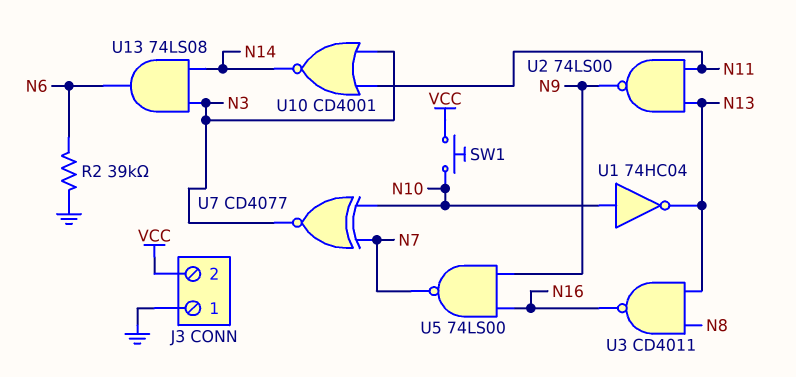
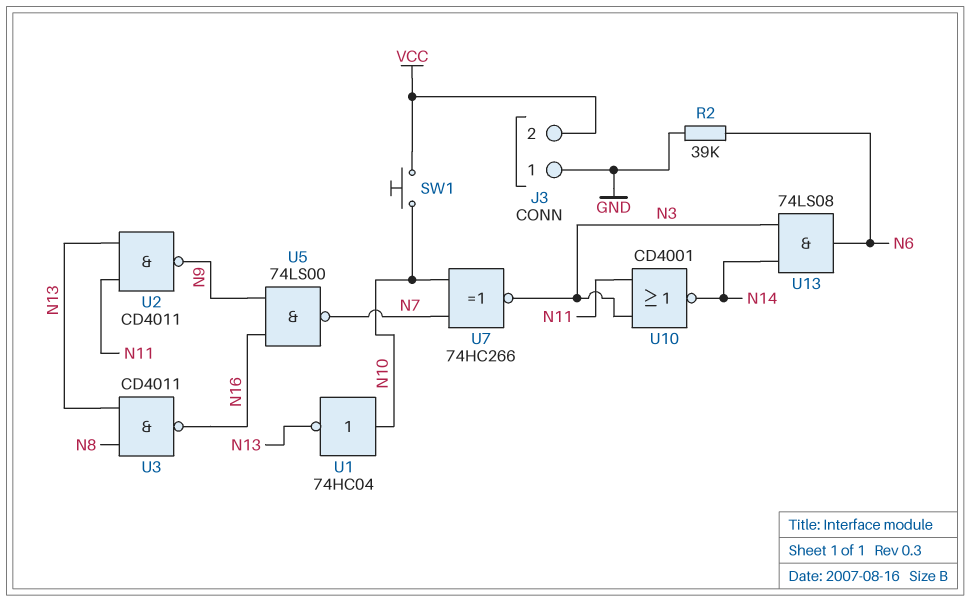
U2: NAND 74LS00 (in N11, in N13, out N9) -> NAND CD4011 (in N11, in N13, out N9)
U7: XNOR CD4077 (in N7, in N10, out N3) -> XNOR 74HC266 (in N7, in N10, out N3)

